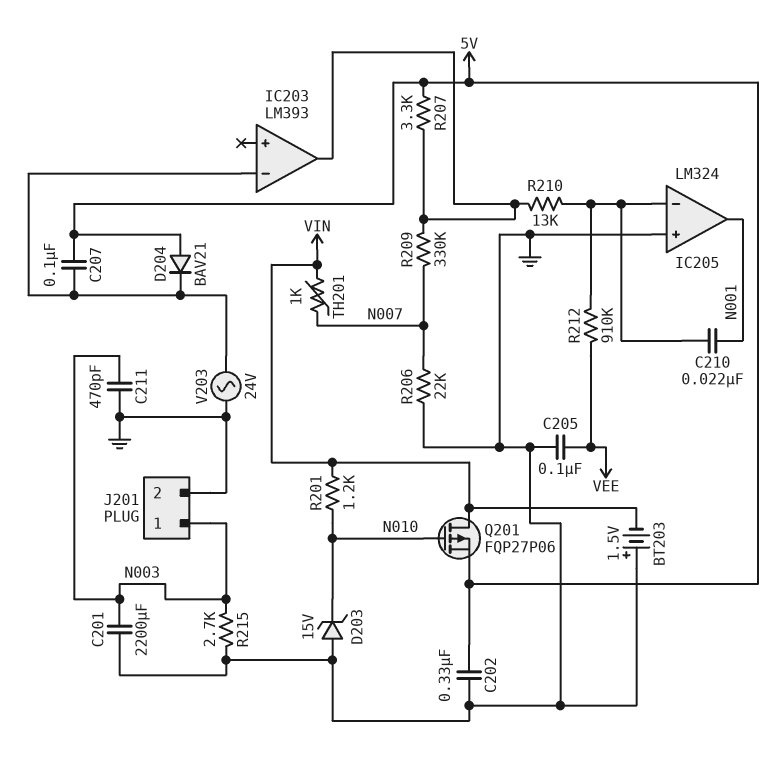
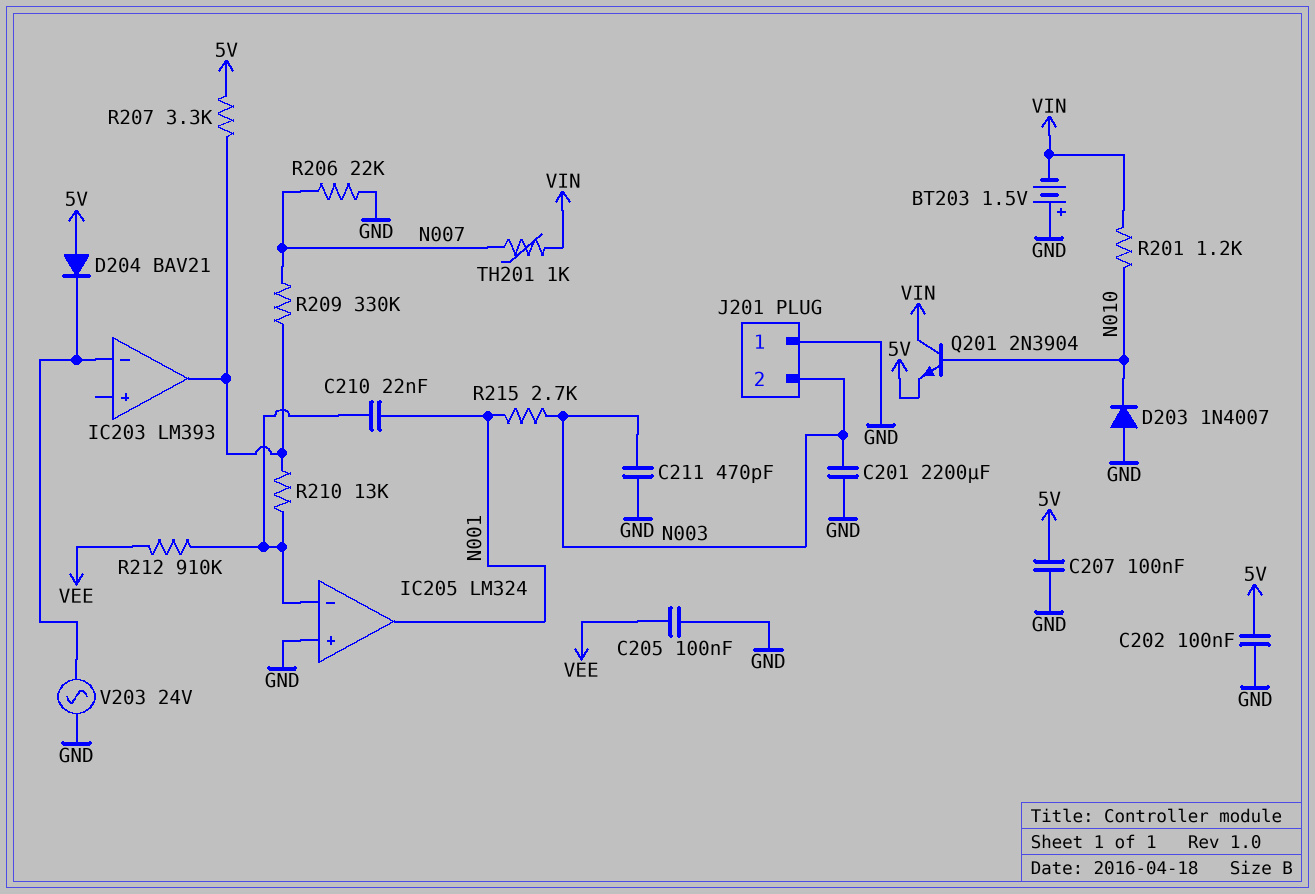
C202: 330nF (5V, GND) -> 100nF (5V, GND)
C207: 100nF (5V, IC203/in-) -> 100nF (5V, GND)
D203: zener 15V (A GND, K N010) -> diode 1N4007 (A GND, K N010)
J201 pin 1: N003 -> GND
J201 pin 2: GND -> N003
Q201: PMOS FQP27P06 (G N010, D VIN, S 5V) -> NPN 2N3904 (B N010, C VIN, E 5V)
R215: 2.7k (GND, N003) -> 2.7k (N001, N003)

